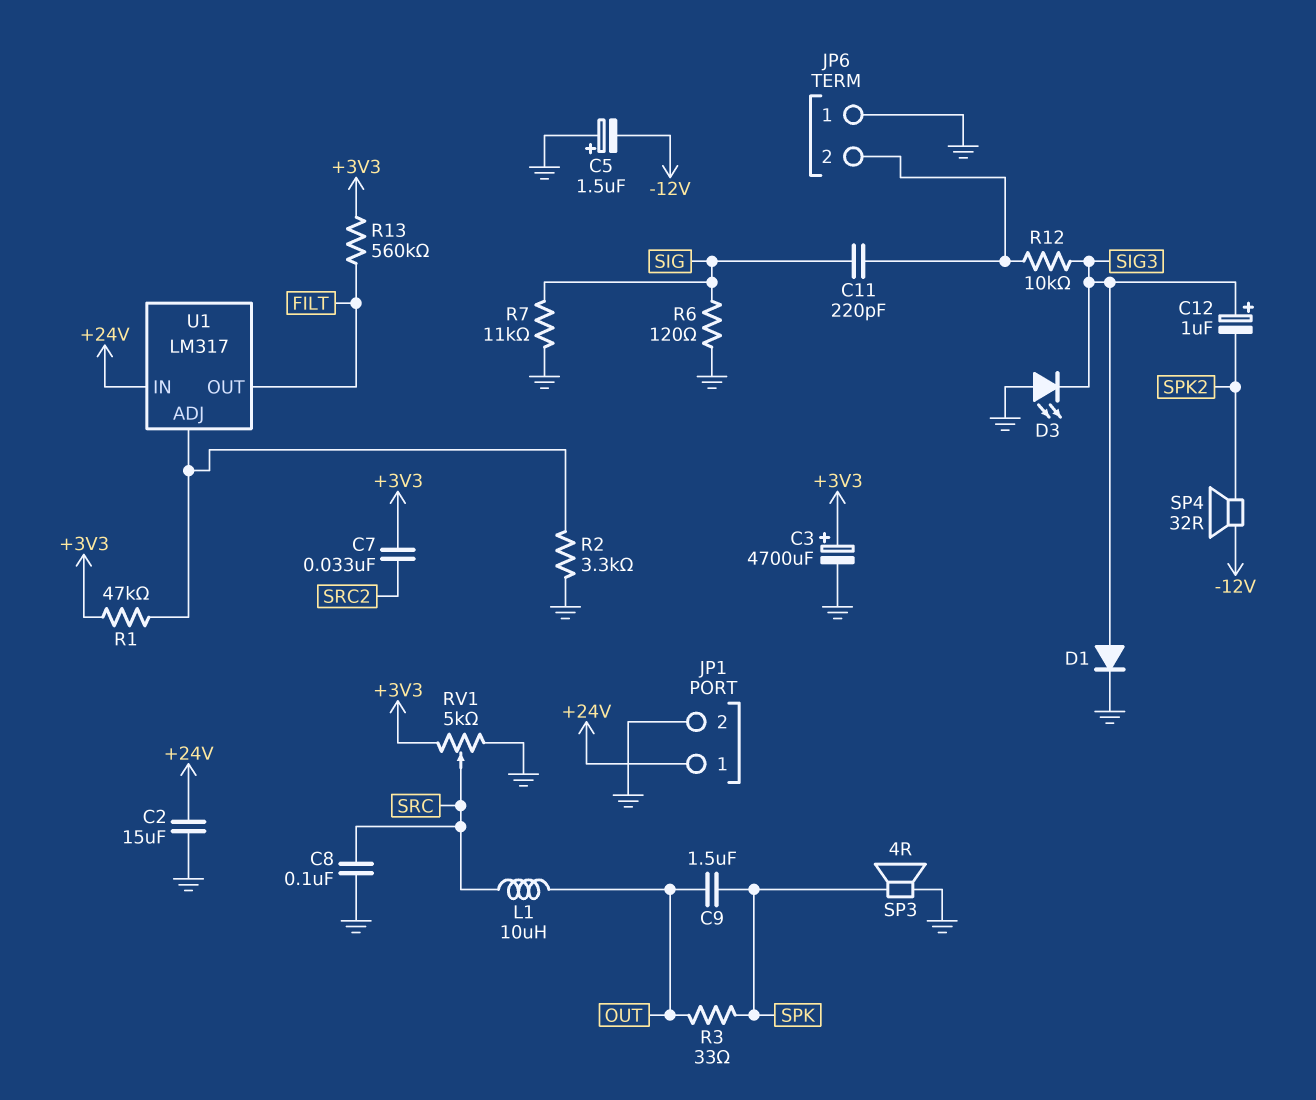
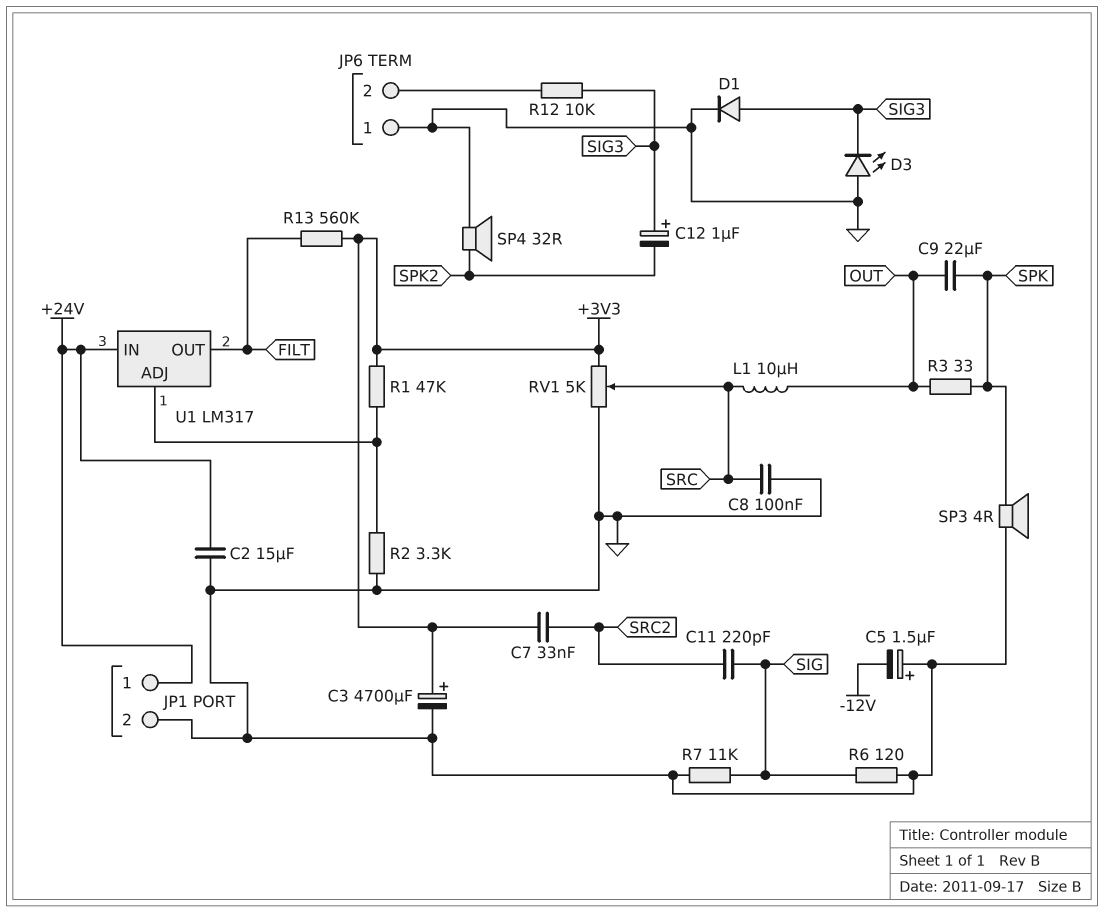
C9: 1.5uF (OUT, SPK) -> 22uF (OUT, SPK)
C11: 220pF (JP6/2, SIG) -> 220pF (SIG, SRC2)
SP4: speaker 32R (-12V, SPK2) -> speaker 32R (GND, SPK2)

